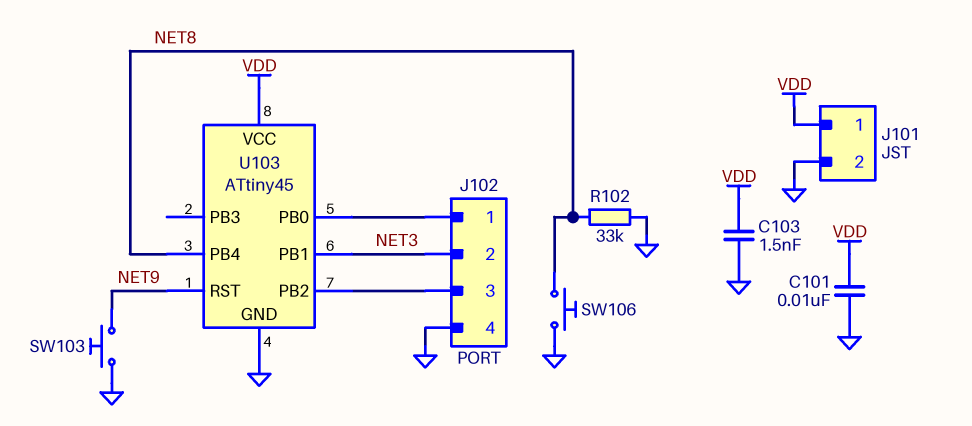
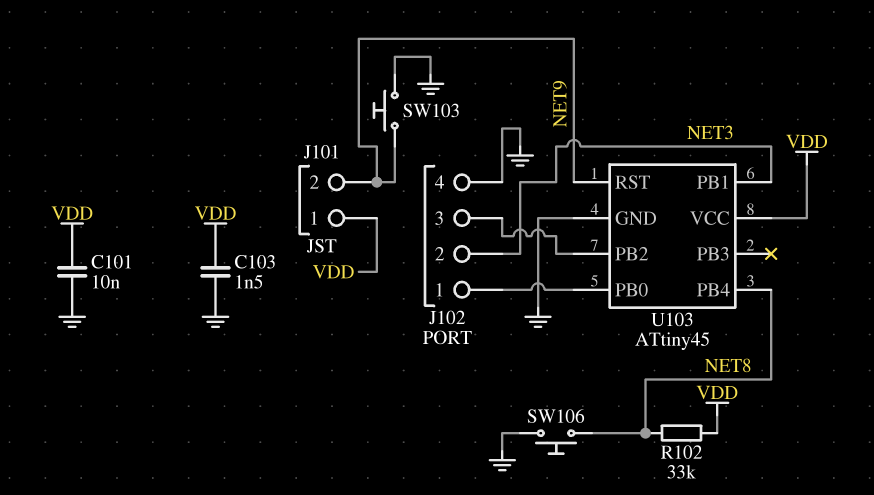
J101 pin 2: GND -> NET9
R102: 33k (GND, NET8) -> 33k (NET8, VDD)

